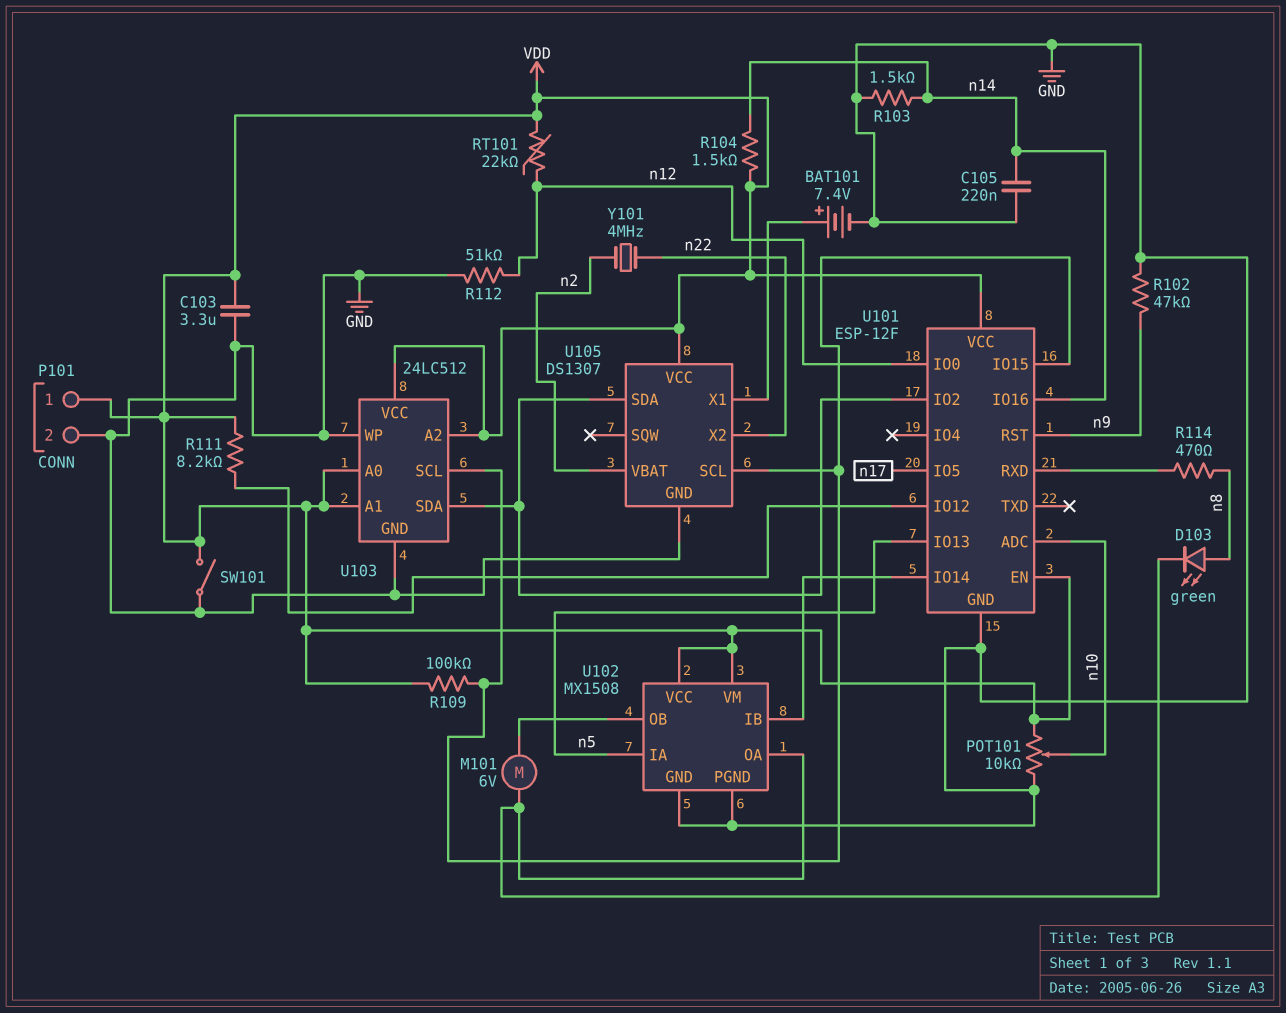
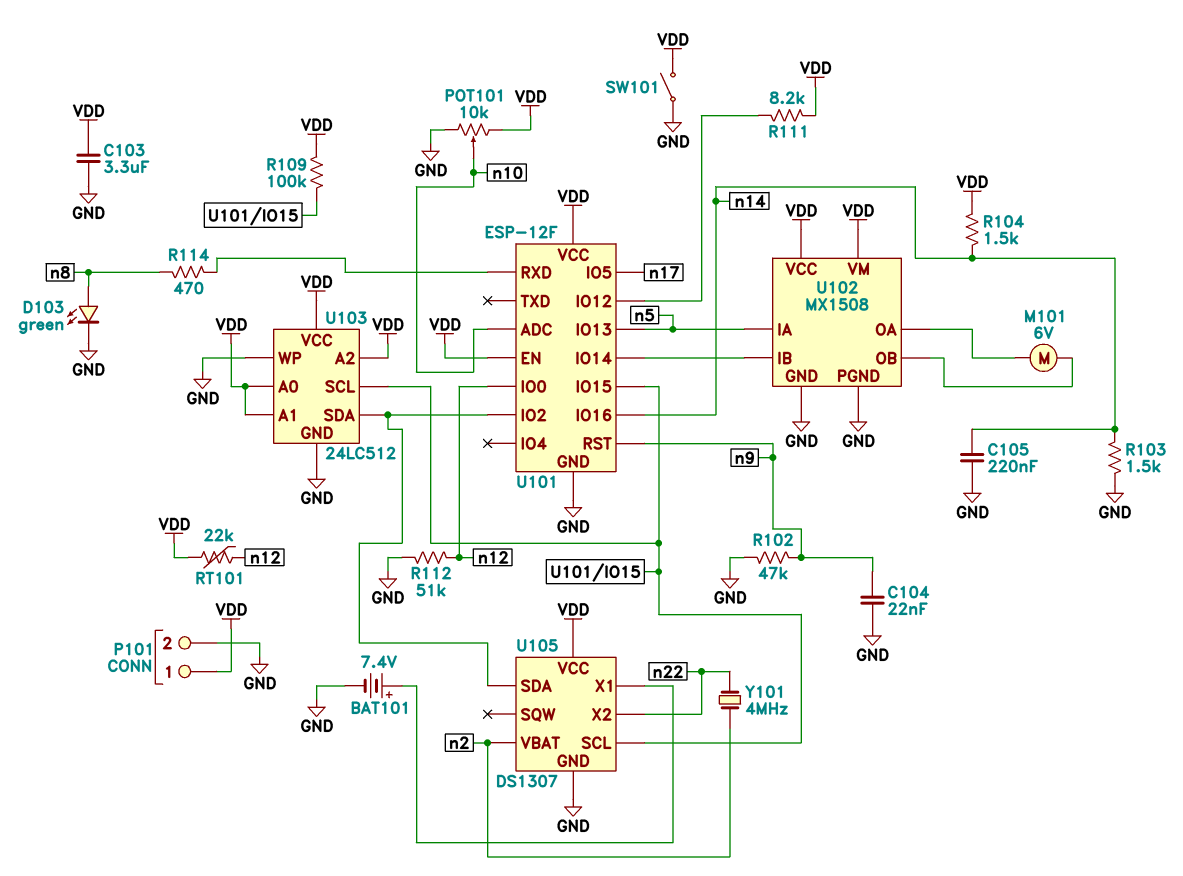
C104: none -> 22nF (GND, n9)
D103: LED green (A n8, K U102/OA) -> LED green (A n8, K GND)

